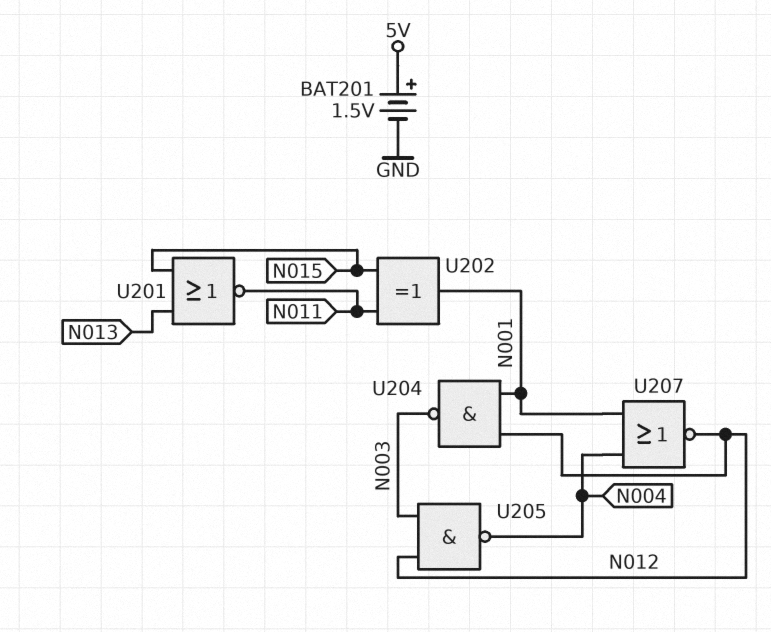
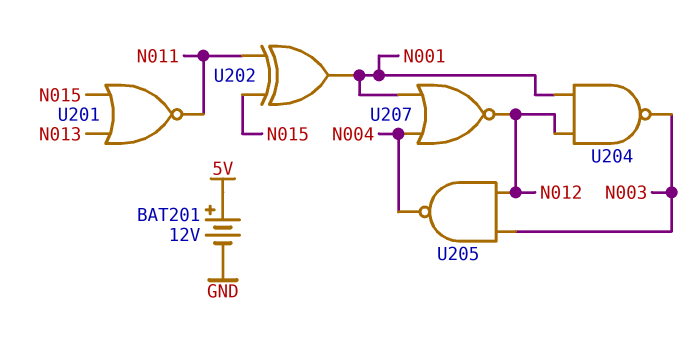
BAT201: 1.5V (plus 5V, minus GND) -> 12V (plus 5V, minus GND)

